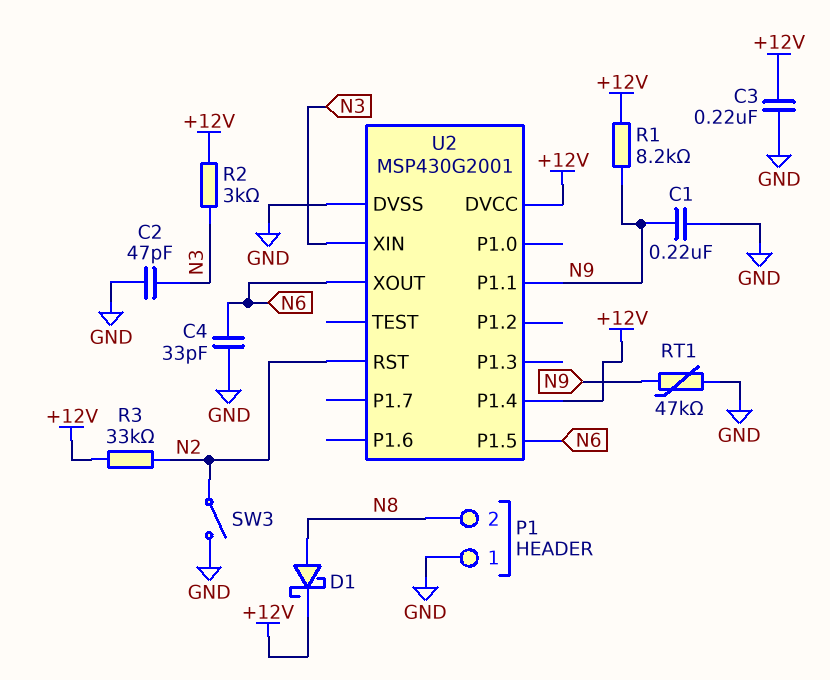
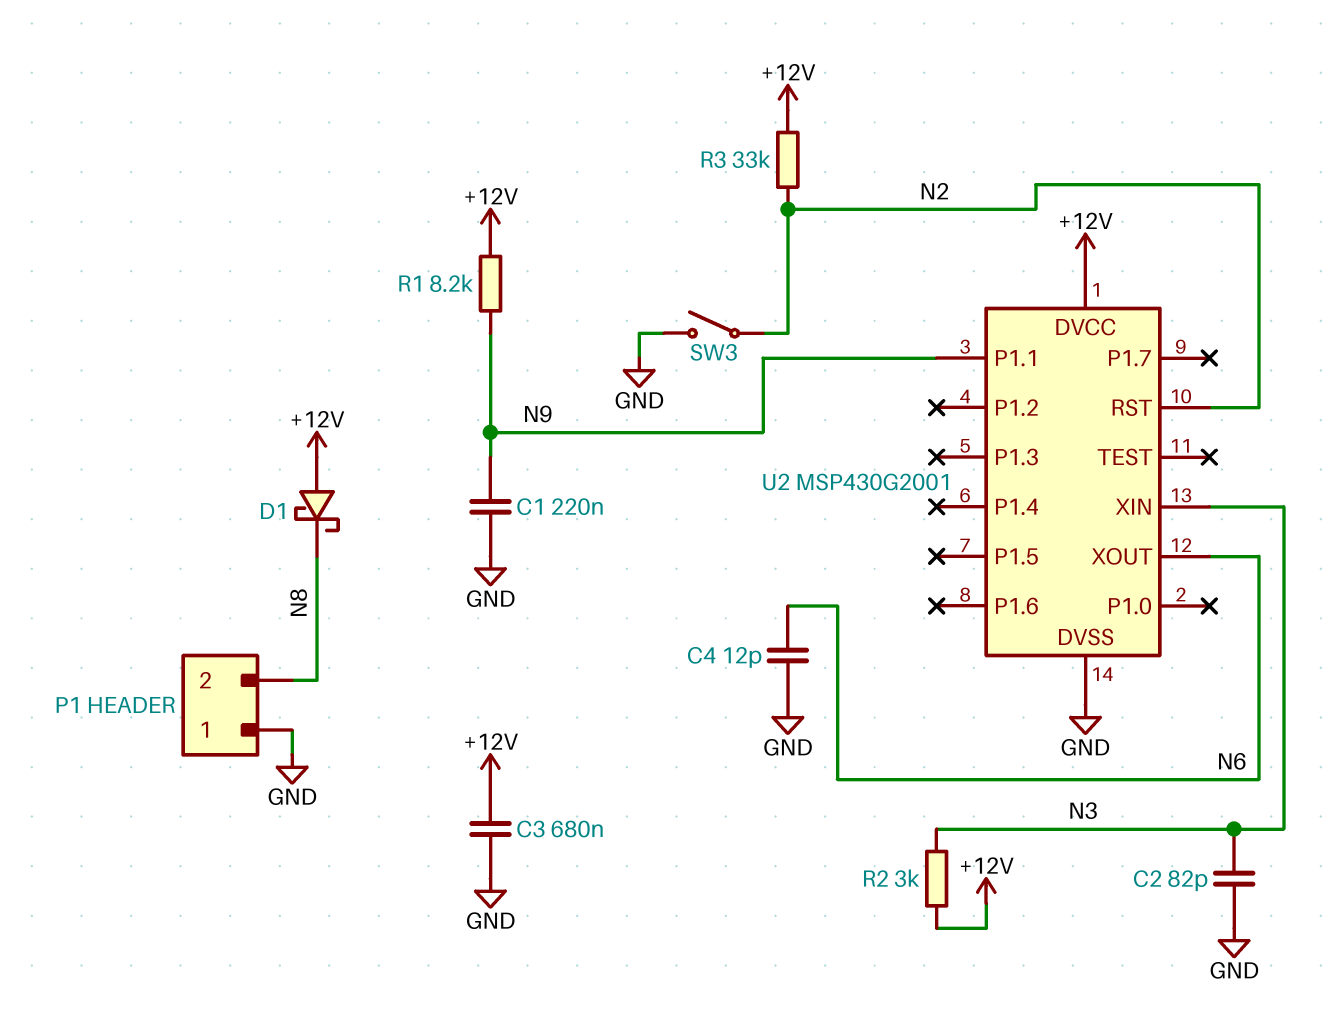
C2: 47pF (GND, N3) -> 82pF (GND, N3)
C3: 220nF (+12V, GND) -> 680nF (+12V, GND)
C4: 33pF (GND, N6) -> 12pF (GND, N6)
D1: schottky (A N8, K +12V) -> schottky (A +12V, K N8)
RT1: 47k (GND, N9) -> none
U2 pin P1.4: +12V -> none
U2 pin P1.5: N6 -> none

